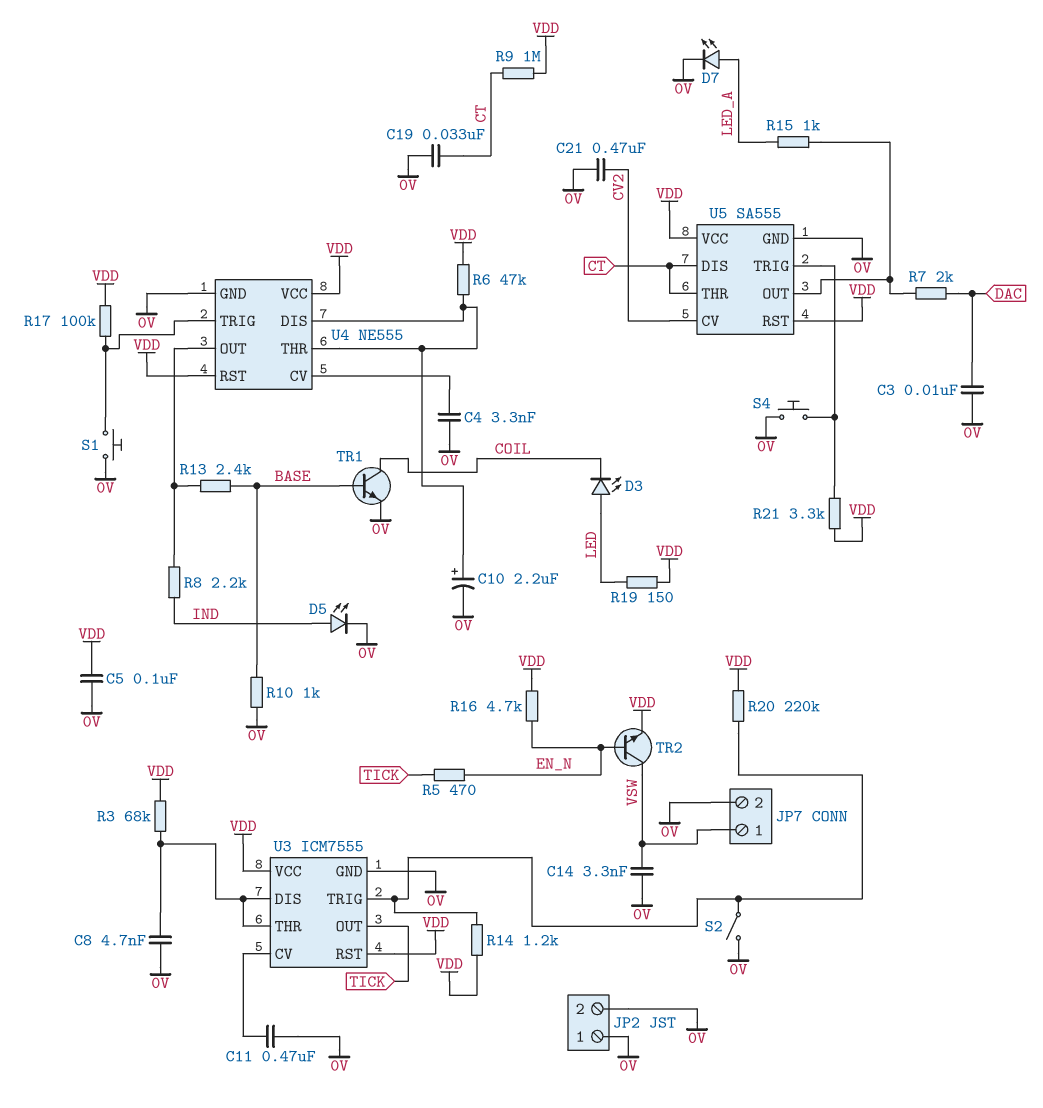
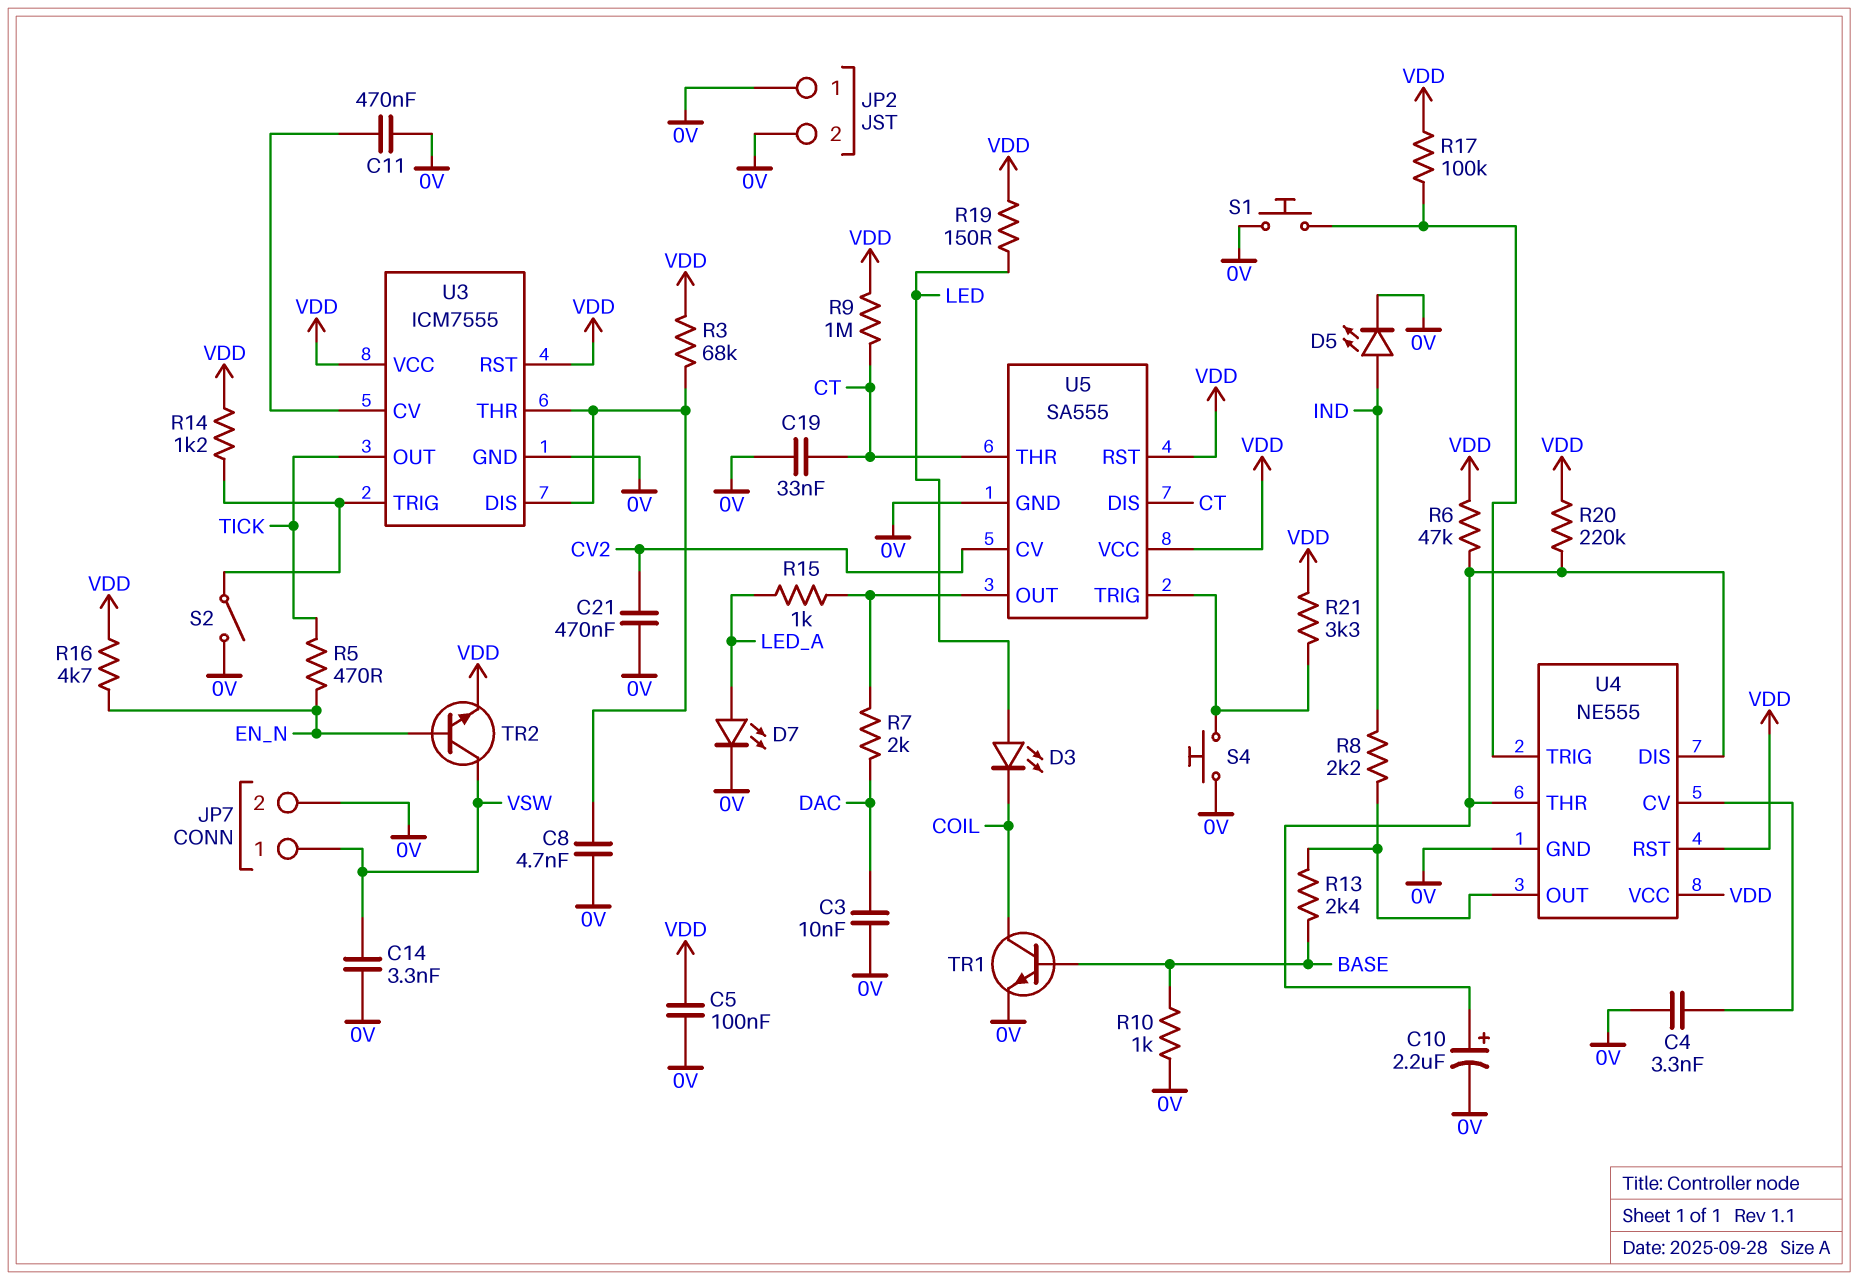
R20: 220k (U3/TRIG, VDD) -> 220k (U4/DIS, VDD)

